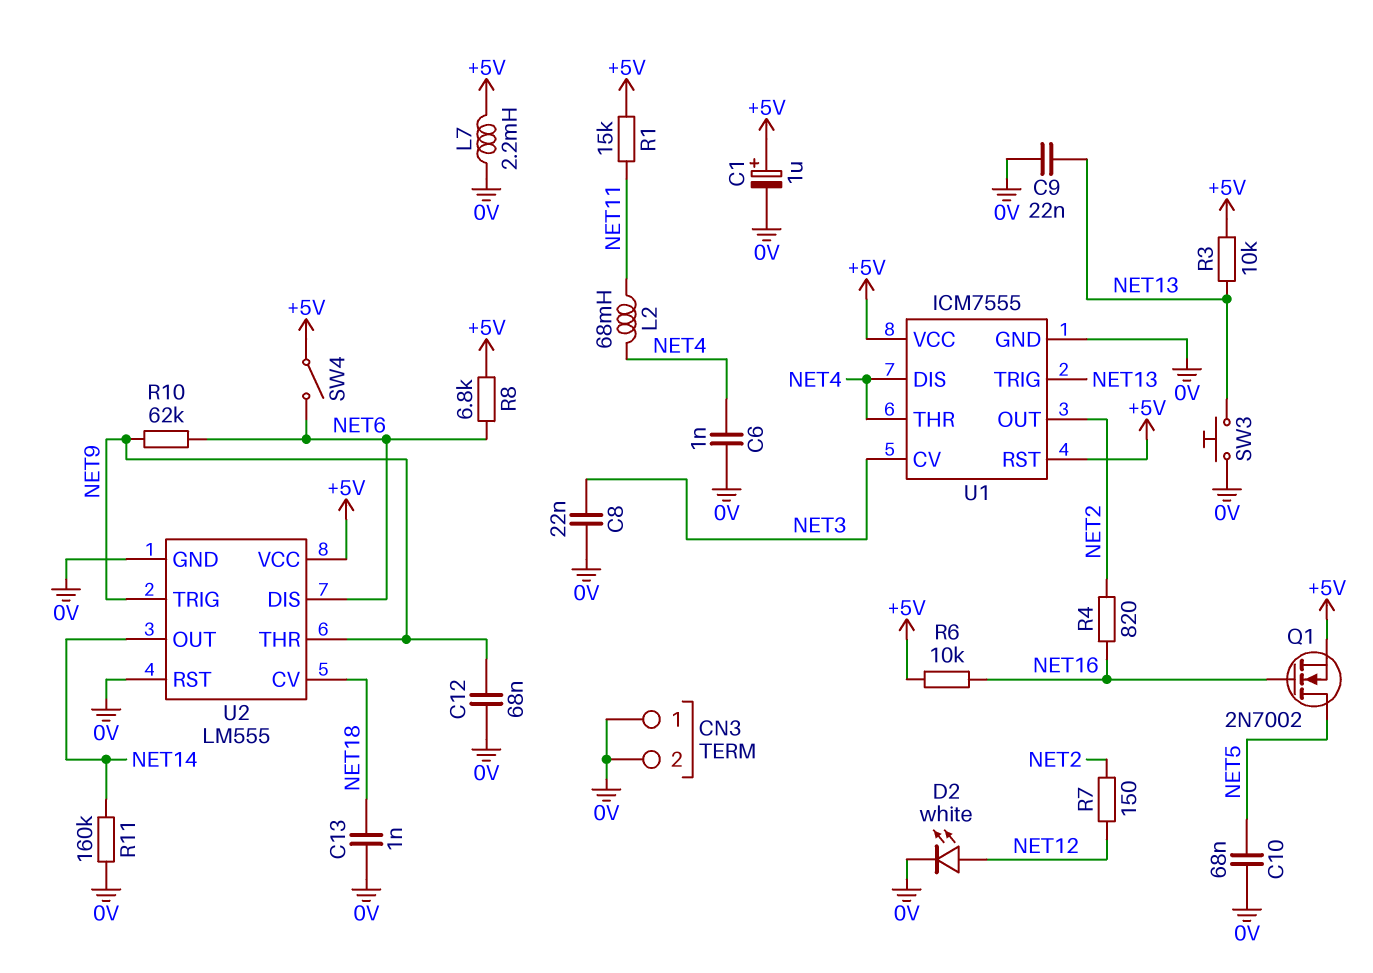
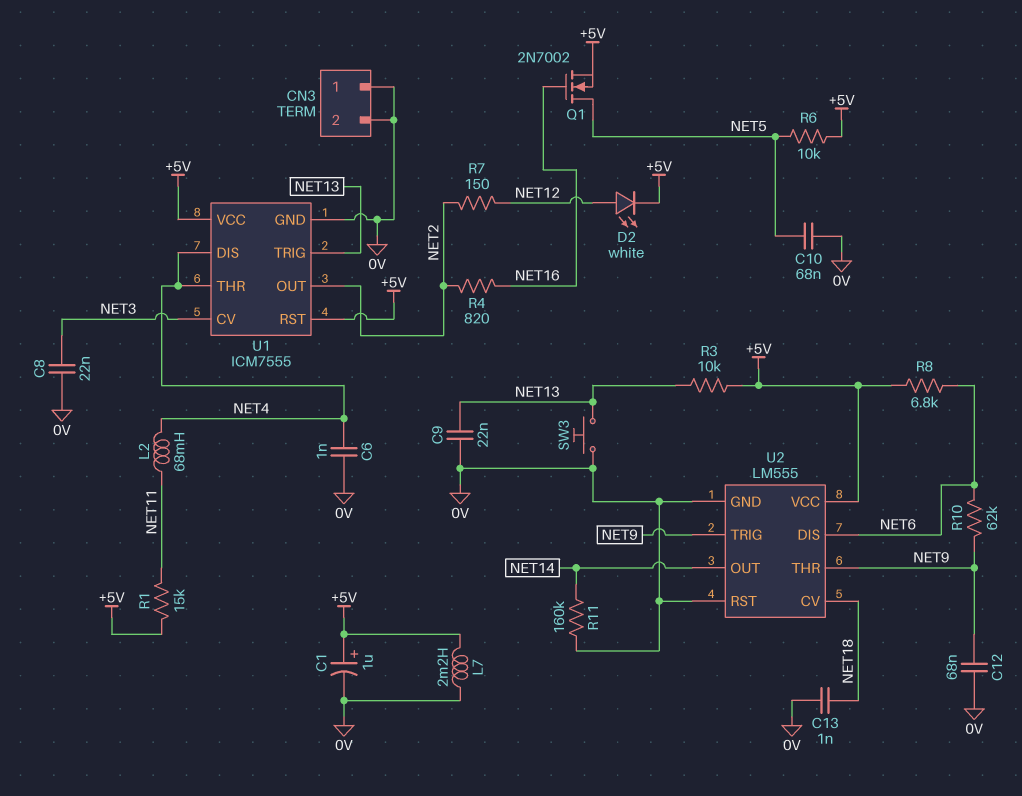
D2: LED white (A NET12, K 0V) -> LED white (A NET12, K +5V)
R6: 10k (+5V, NET16) -> 10k (+5V, NET5)
SW4: switch (+5V, NET6) -> none

